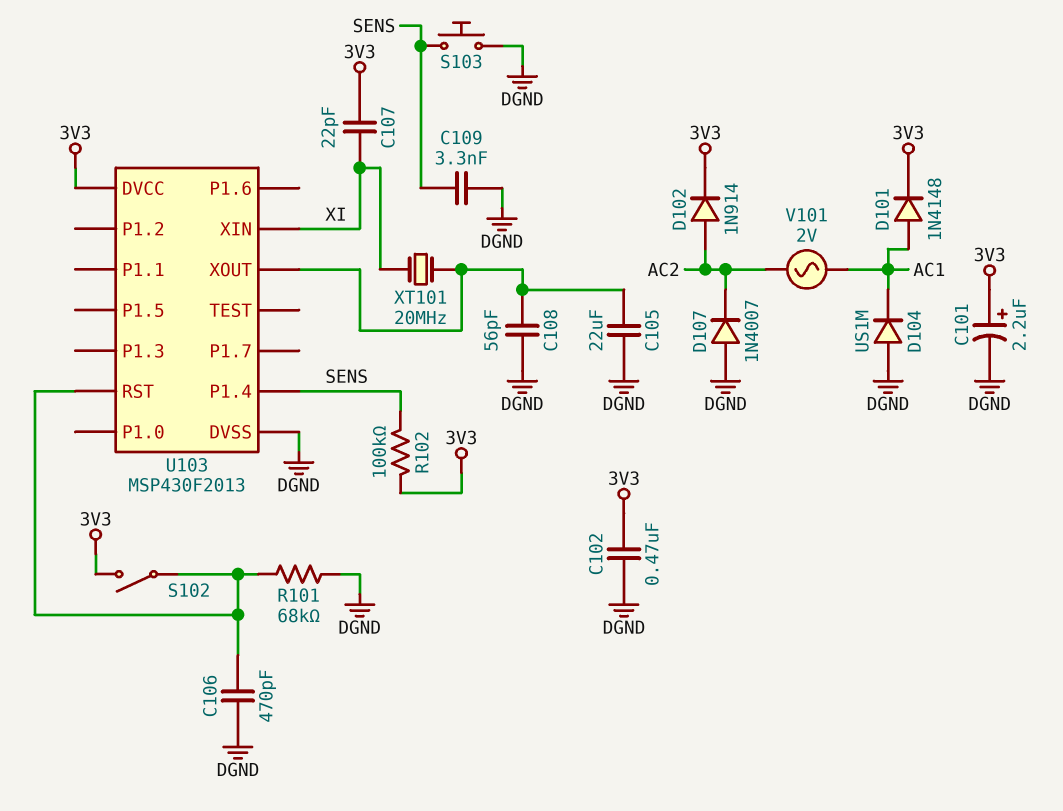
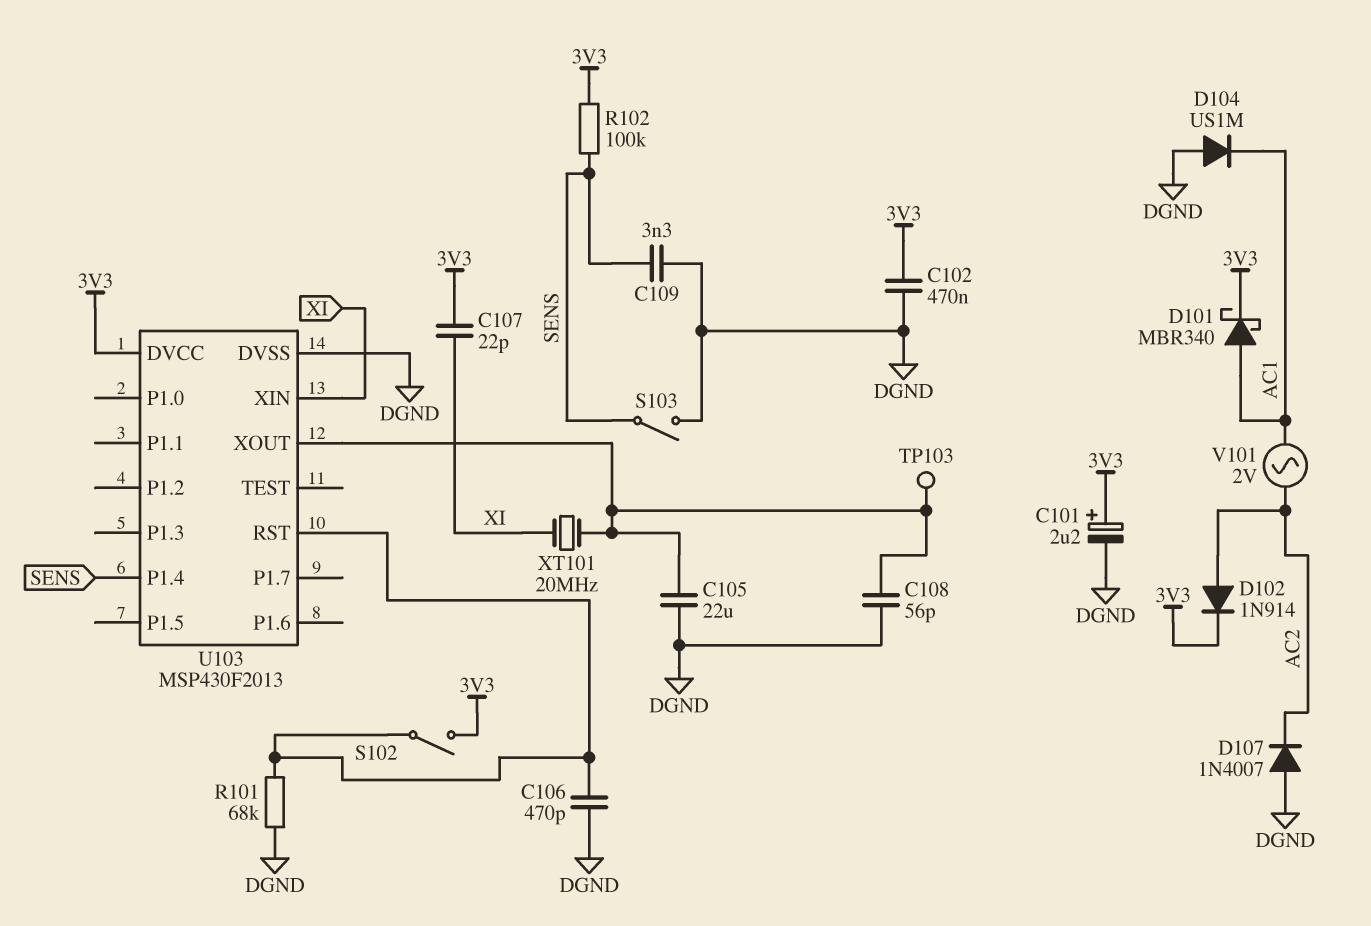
D101: diode 1N4148 (A AC1, K 3V3) -> schottky MBR340 (A AC1, K 3V3)
S103: button (DGND, SENS) -> switch (DGND, SENS)
TP103: none -> test point (U103/XOUT)

